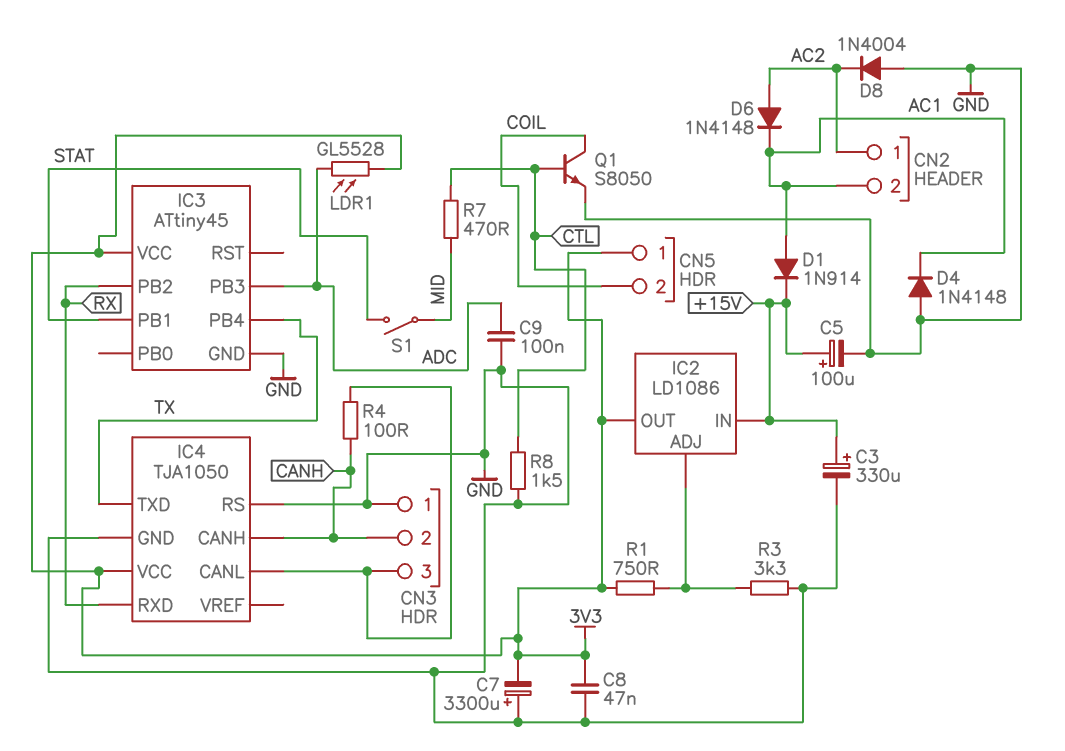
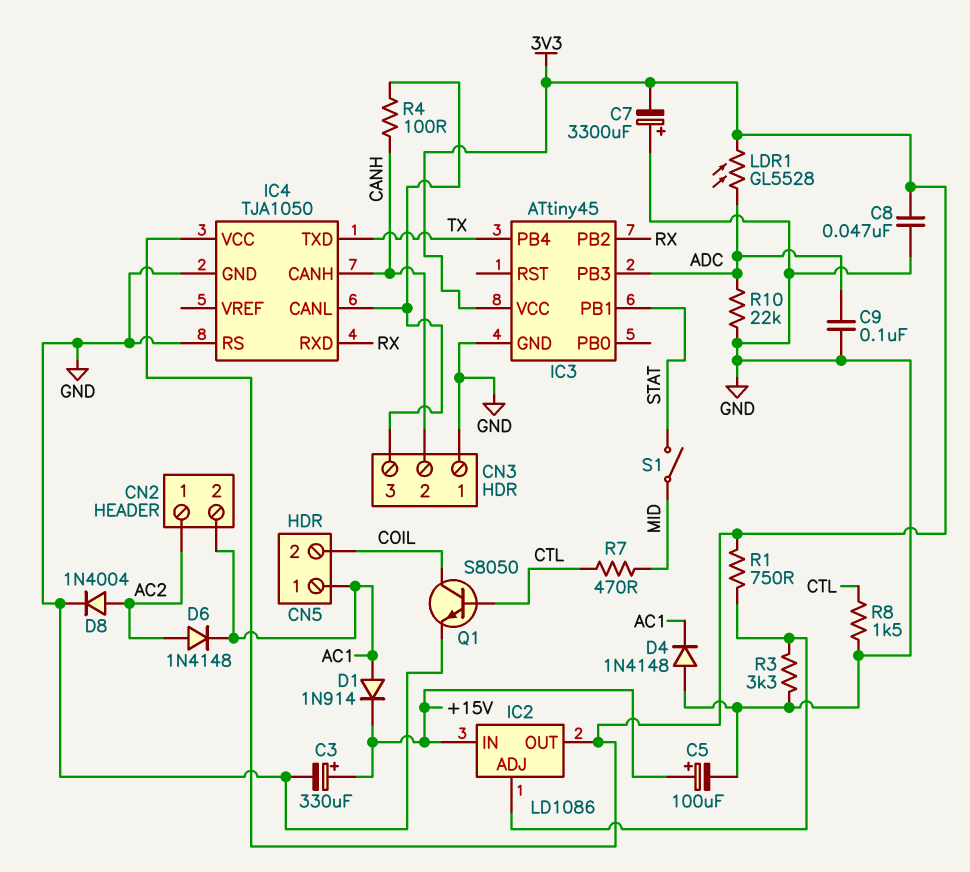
CN5 pin 1: 3V3 -> AC1
D8: diode 1N4004 (A GND, K AC2) -> diode 1N4004 (A AC2, K GND)
R10: none -> 22k (ADC, GND)

